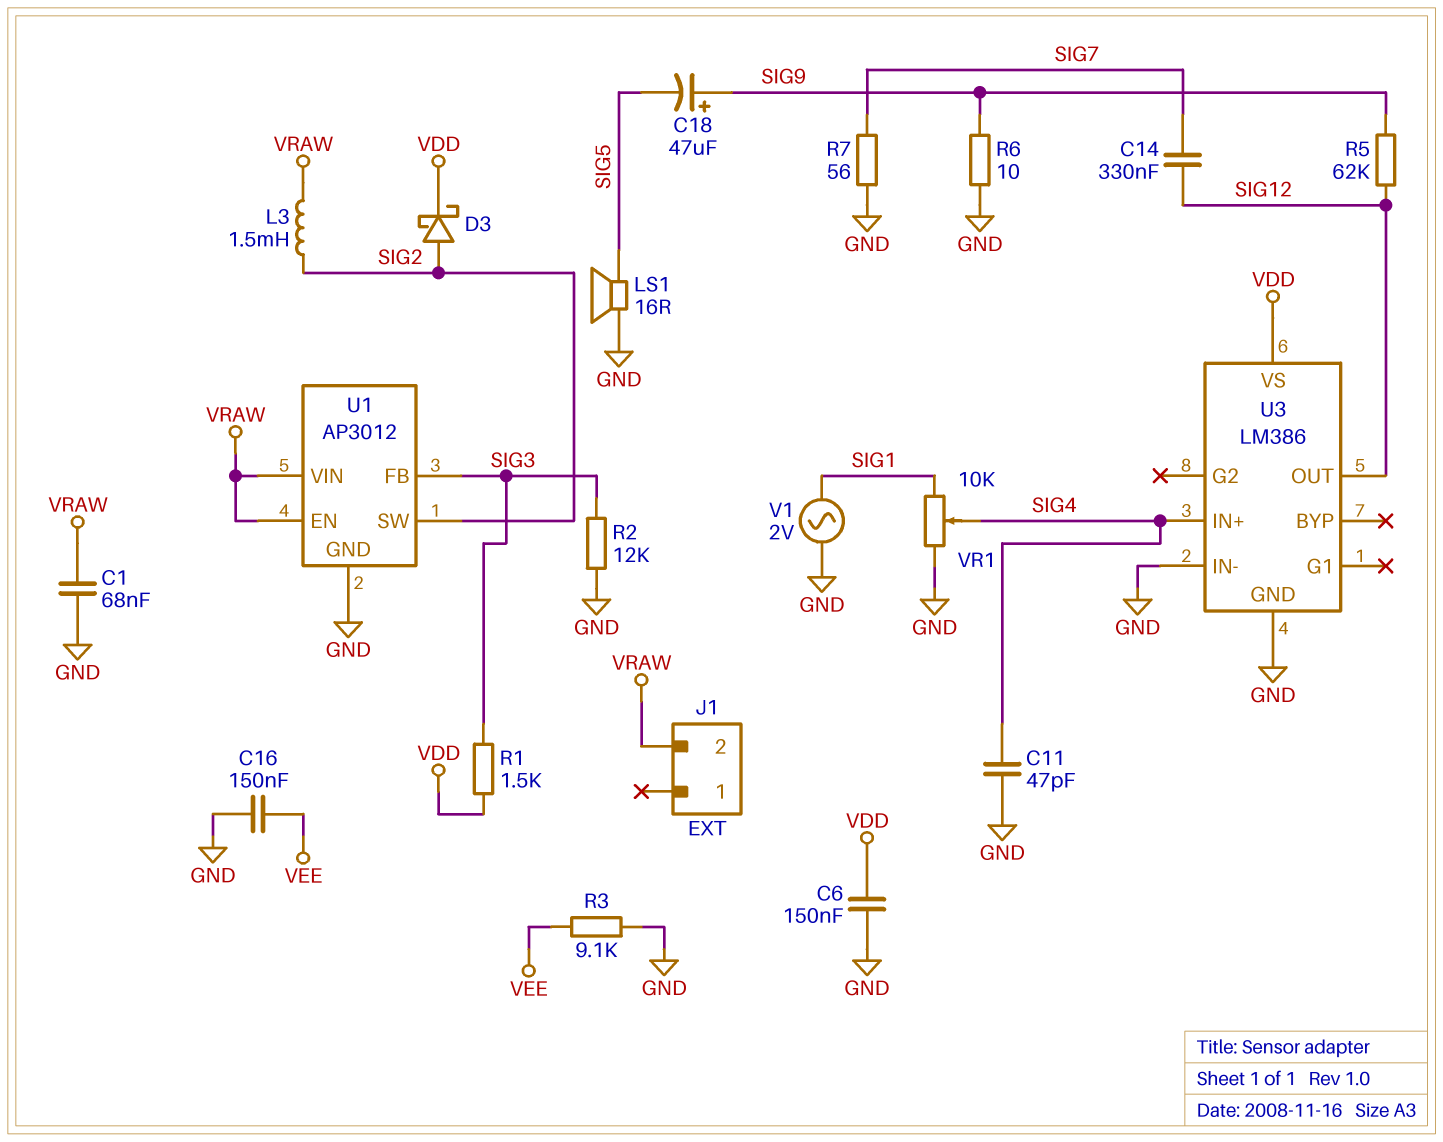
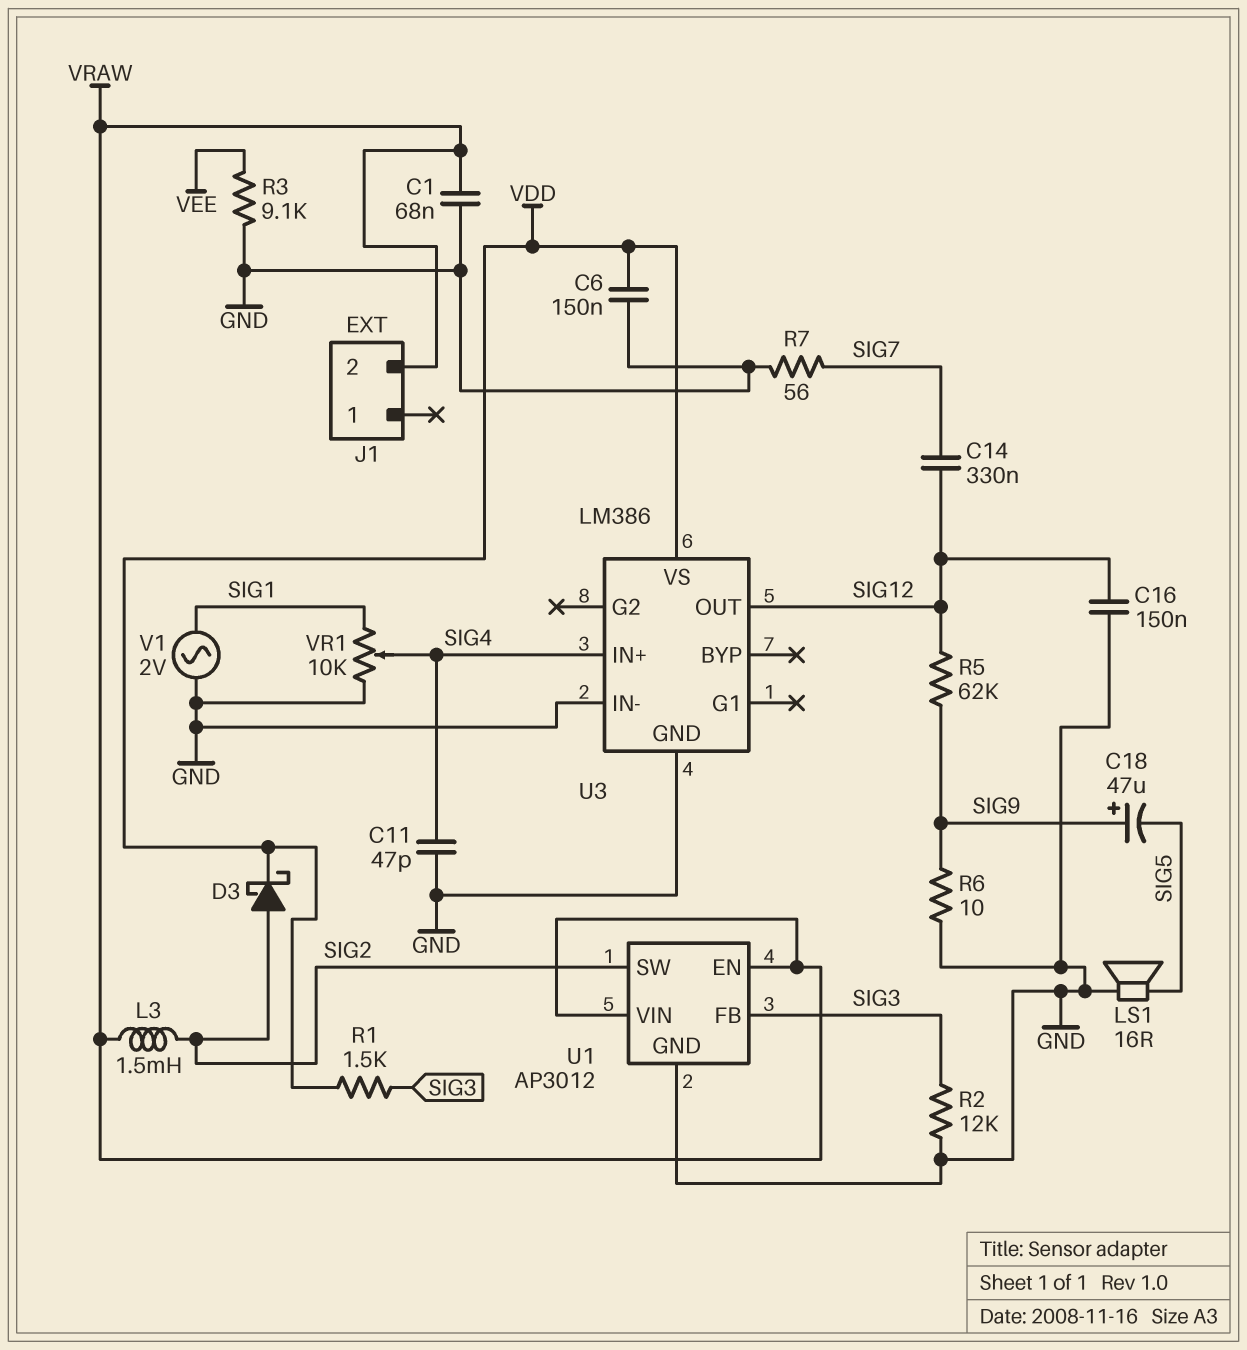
C16: 150nF (GND, VEE) -> 150nF (GND, SIG12)

